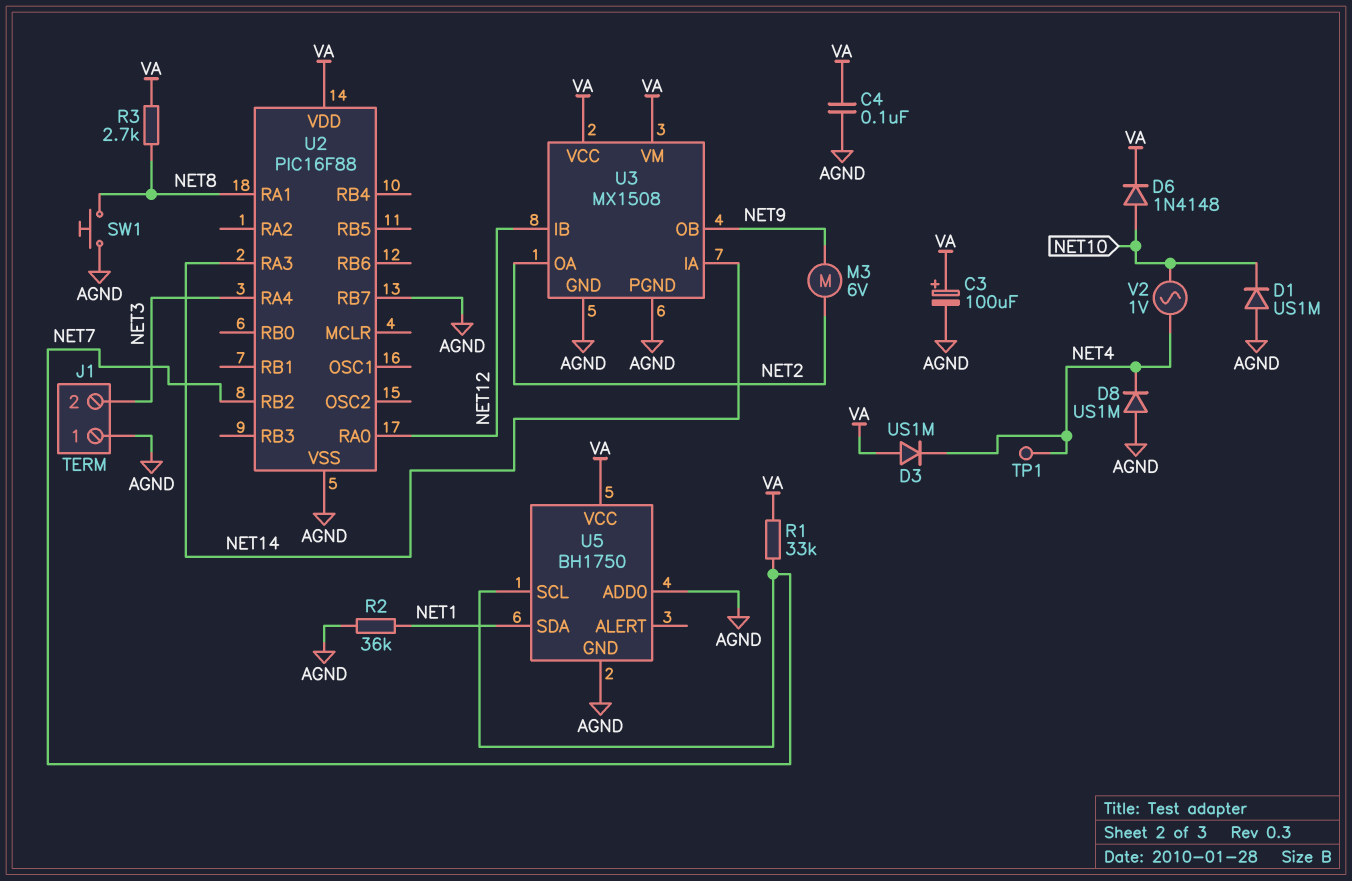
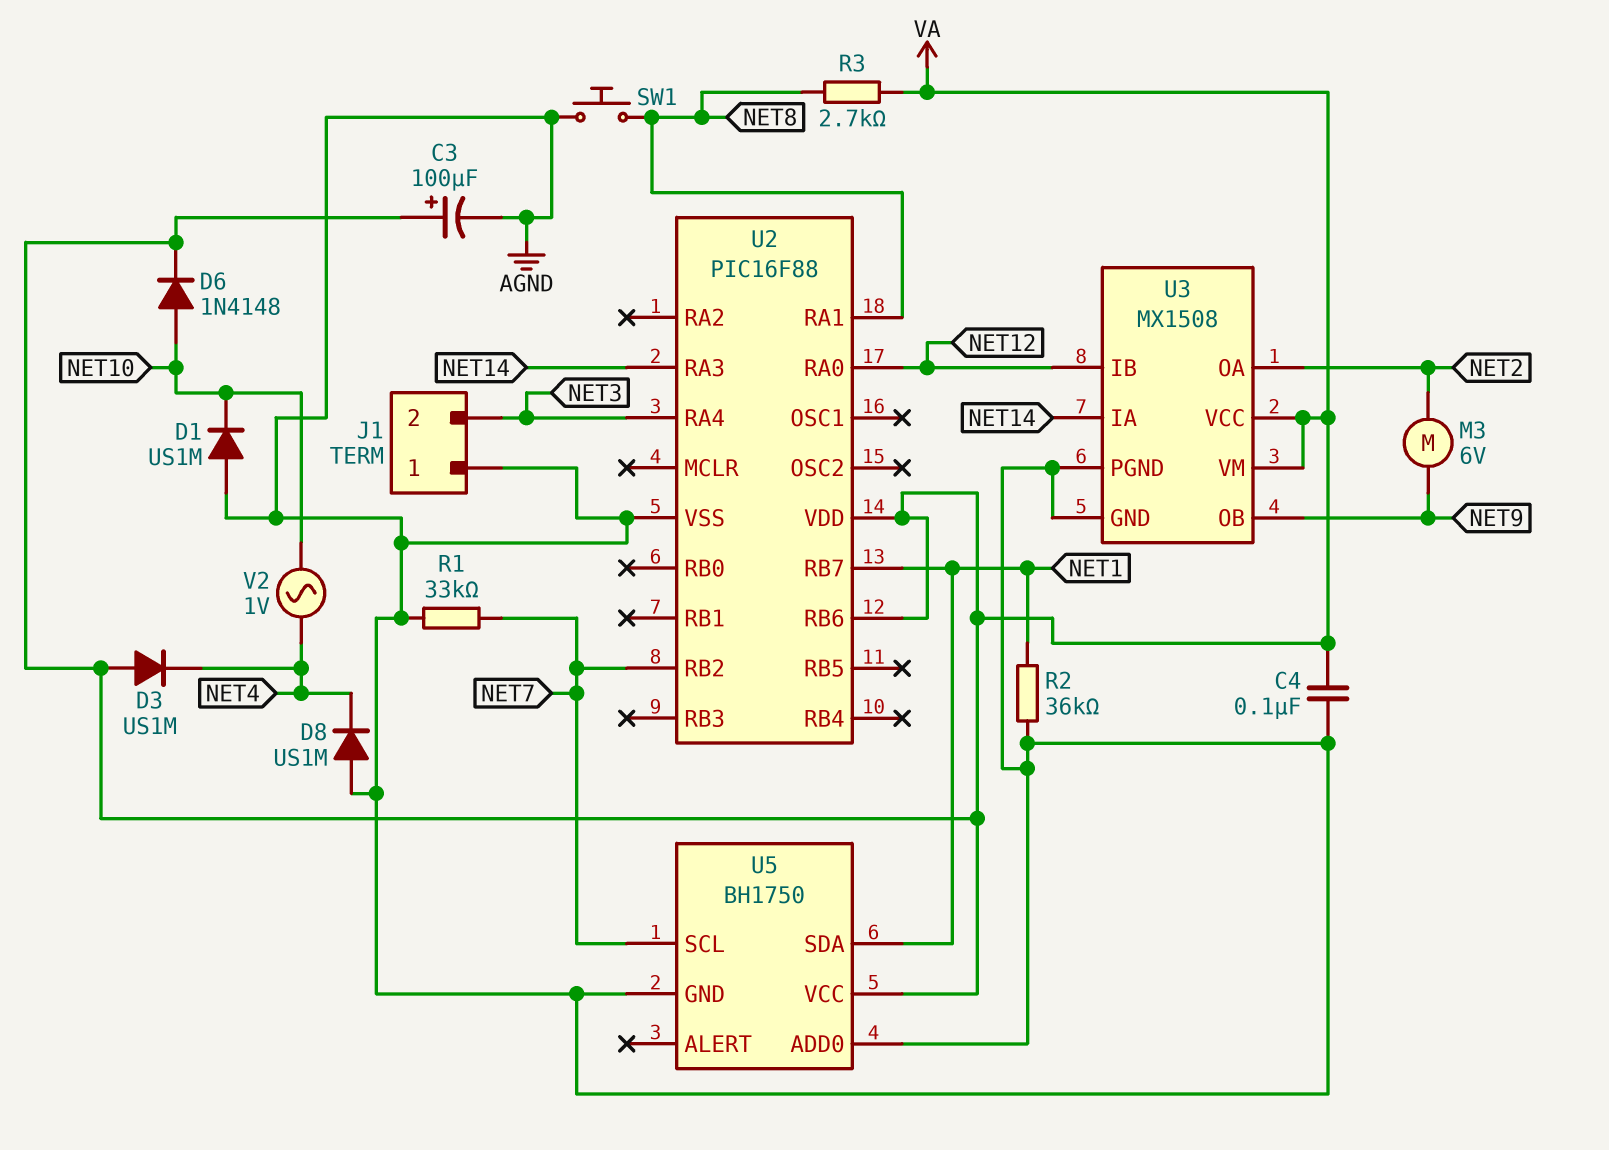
R1: 33k (NET7, VA) -> 33k (AGND, NET7)
TP1: test point (NET4) -> none
U2 pin RB6: none -> VA
U2 pin RB7: AGND -> NET1

